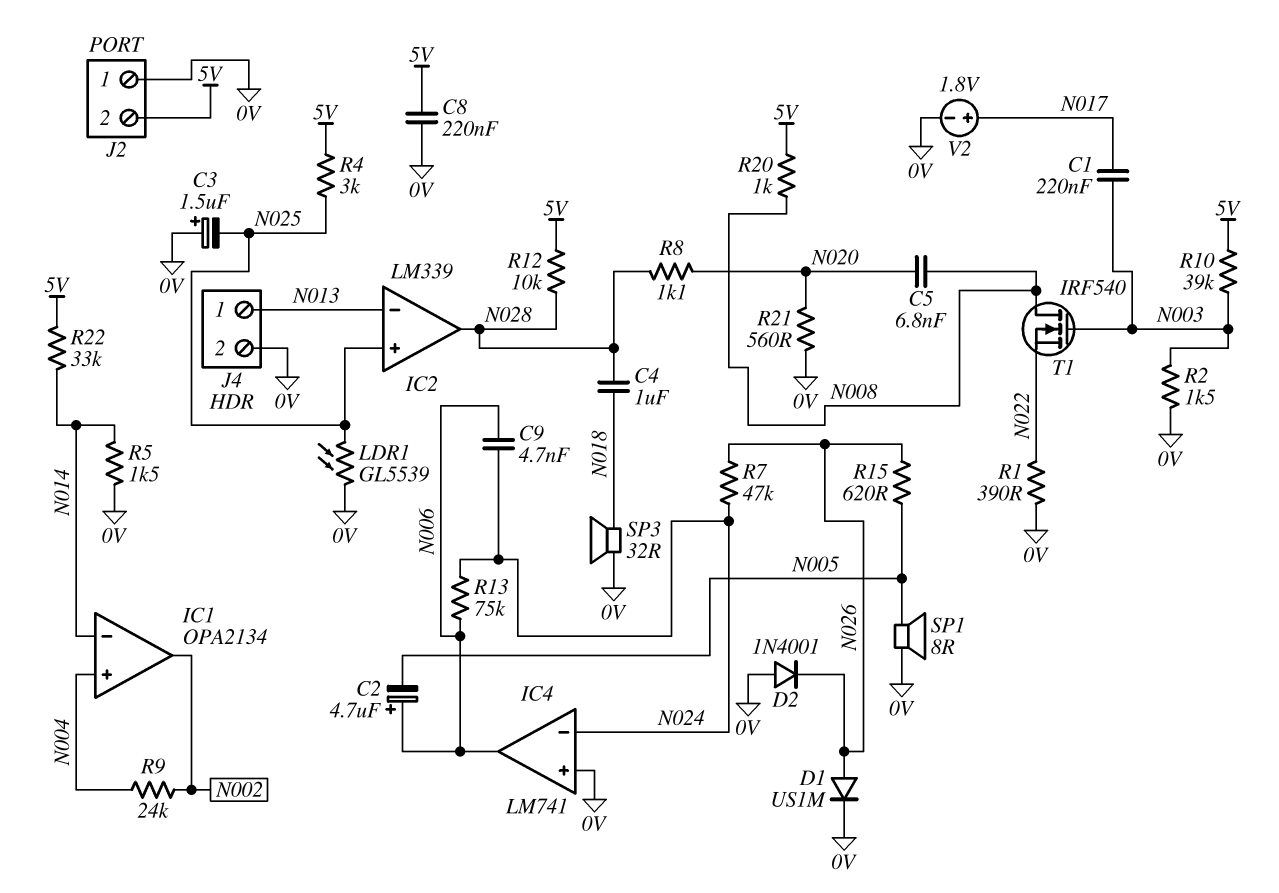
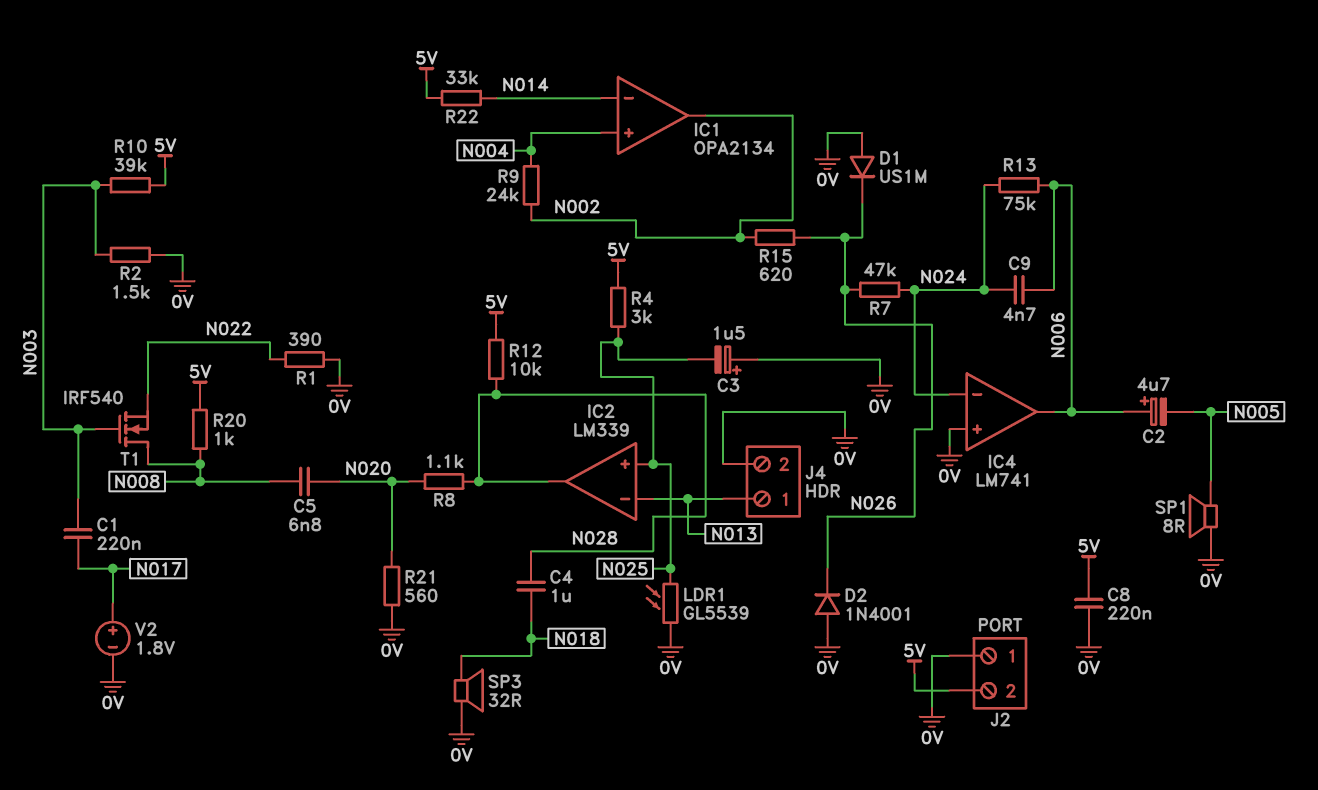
D1: diode US1M (A N026, K 0V) -> diode US1M (A 0V, K N026)
R5: 1.5k (0V, N014) -> none
R15: 620 (N005, N026) -> 620 (N002, N026)

